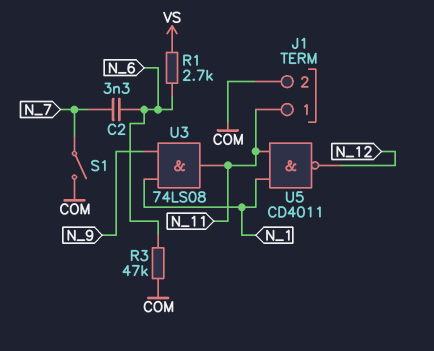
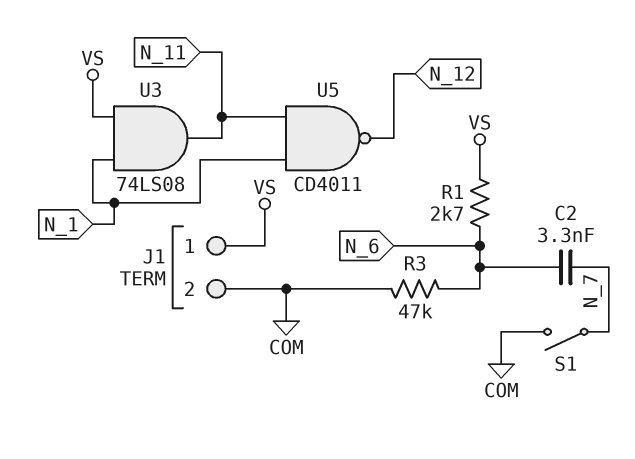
J1 pin 1: N_11 -> VS
U3: AND 74LS08 (in N_1, in N_9, out N_11) -> AND 74LS08 (in N_1, in VS, out N_11)

